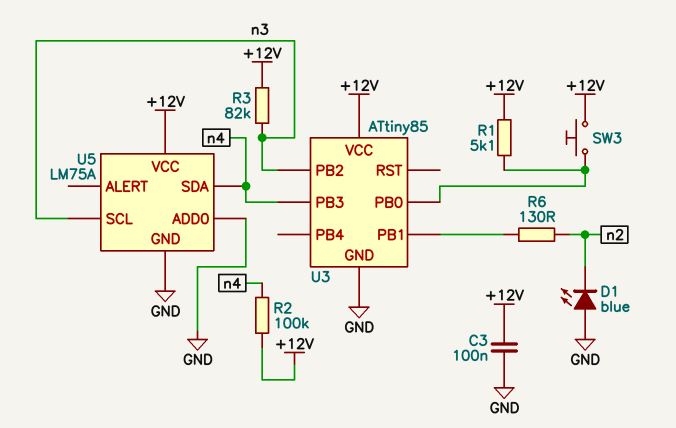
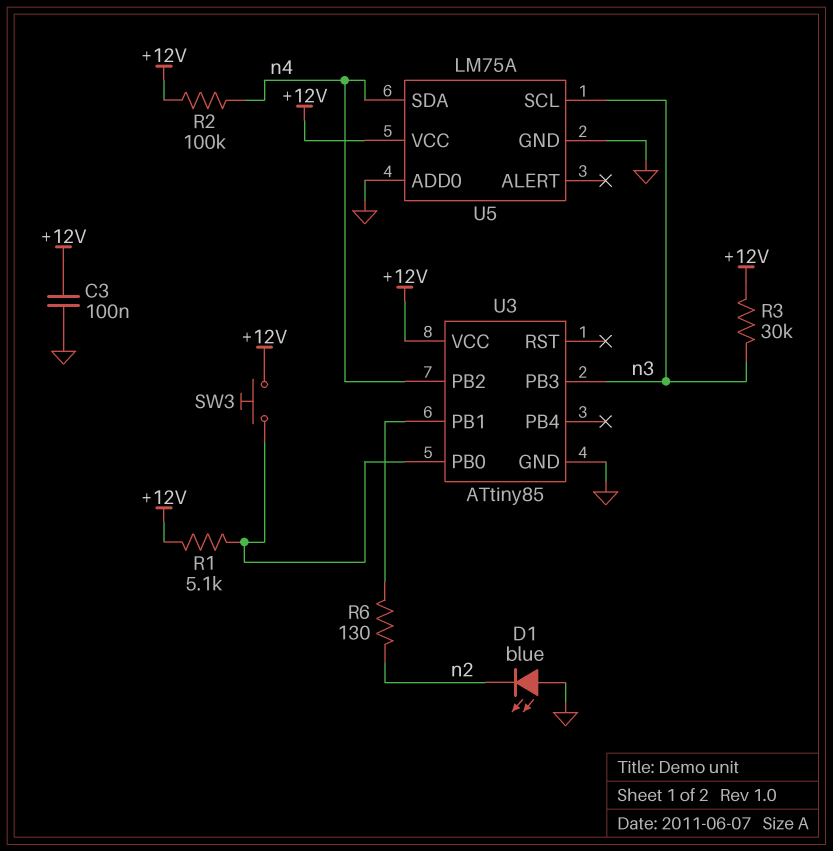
R3: 82k (+12V, n3) -> 30k (+12V, n3)
U3 pin PB2: n3 -> n4
U3 pin PB3: n4 -> n3

